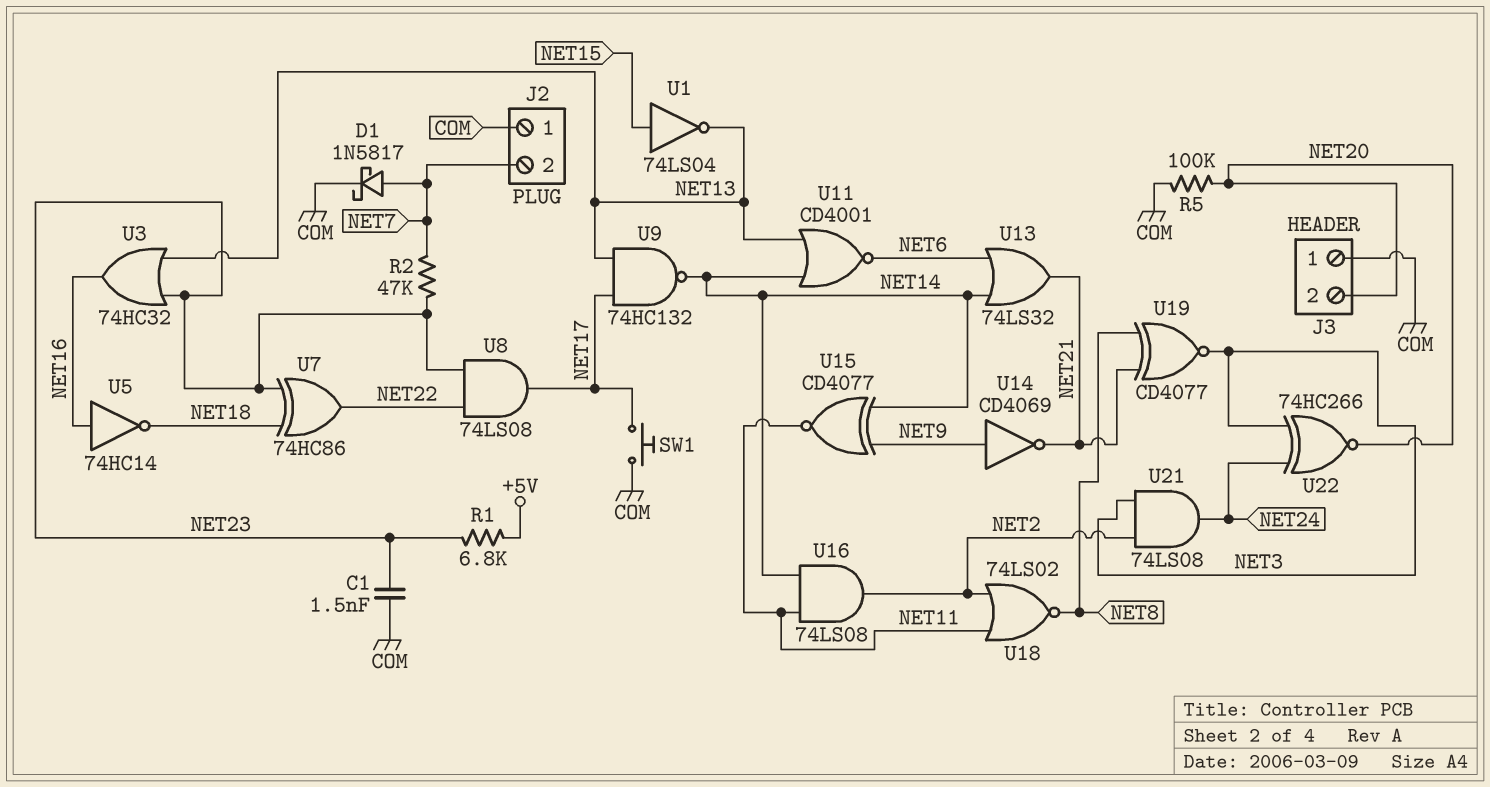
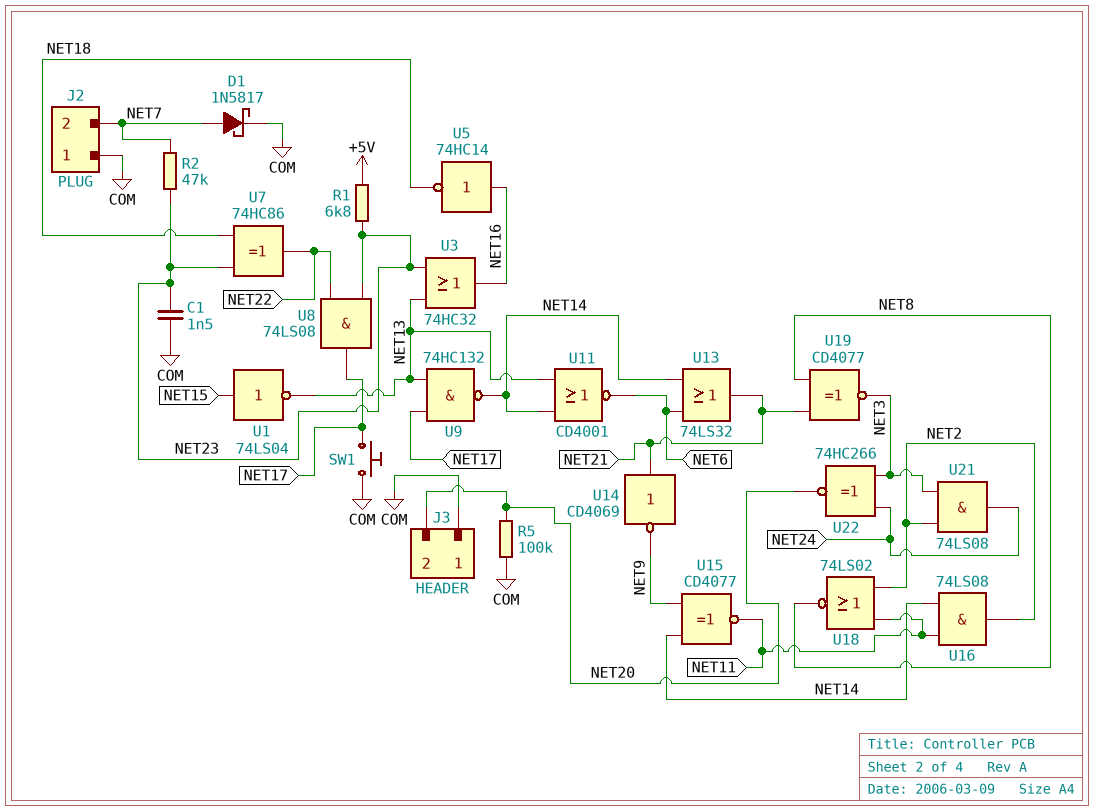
U14: NOT CD4069 (in NET9, out NET21) -> NOT CD4069 (in NET21, out NET9)

